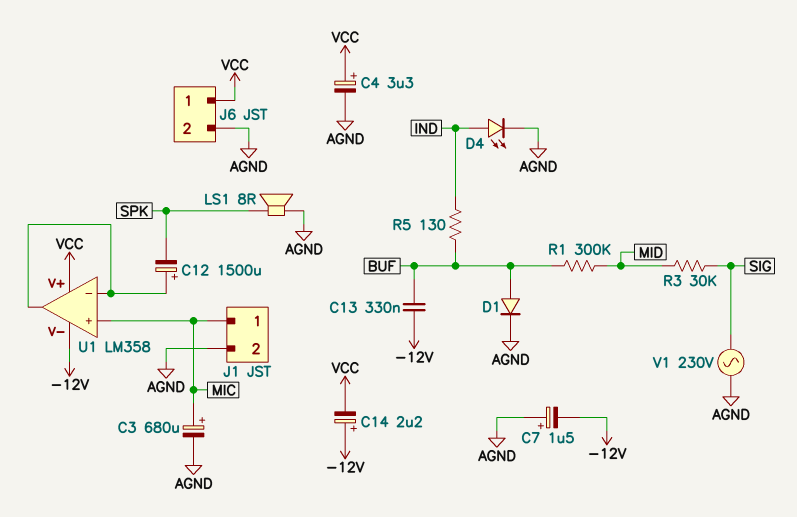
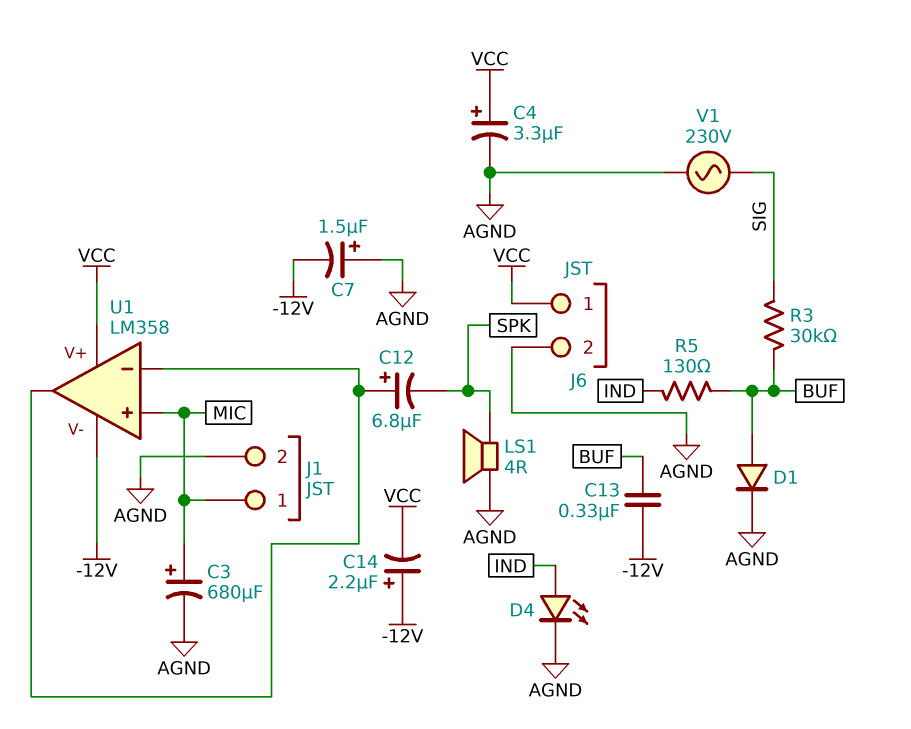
C12: 1500uF (plus U1/in-, minus SPK) -> 6.8uF (plus U1/in-, minus SPK)
LS1: speaker 8R (AGND, SPK) -> speaker 4R (AGND, SPK)
R1: 300k (BUF, MID) -> none
R3: 30k (MID, SIG) -> 30k (BUF, SIG)

